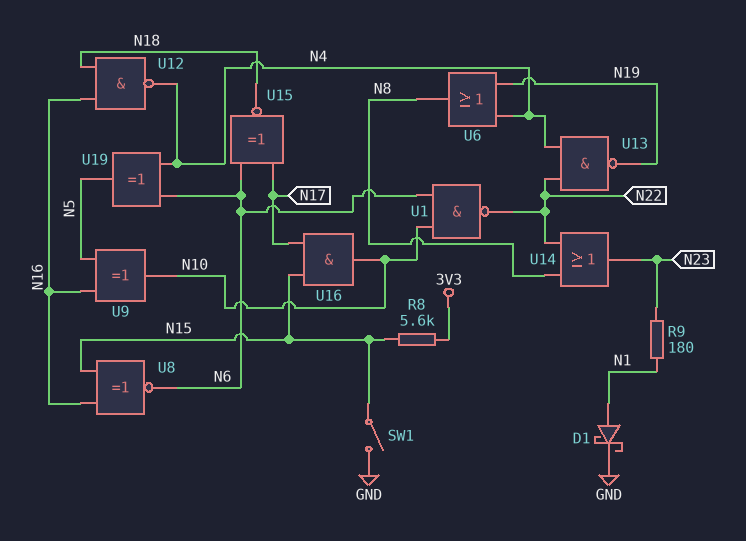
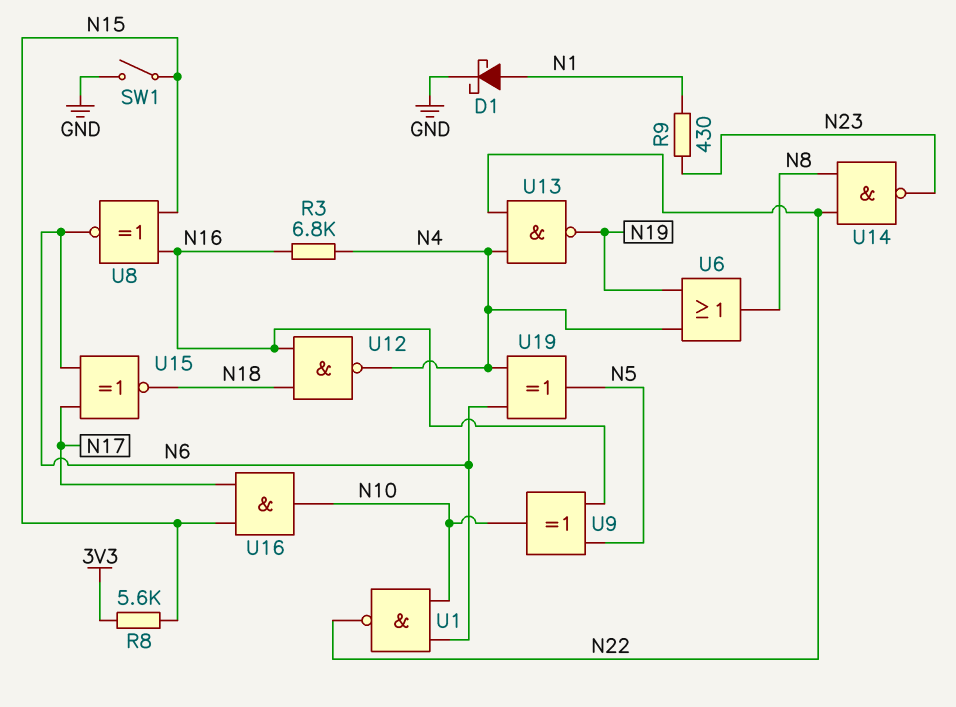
R3: none -> 6.8k (N4, N16)
R9: 180 (N1, N23) -> 430 (N1, N23)
U14: OR (in N8, in N22, out N23) -> NAND (in N8, in N22, out N23)

